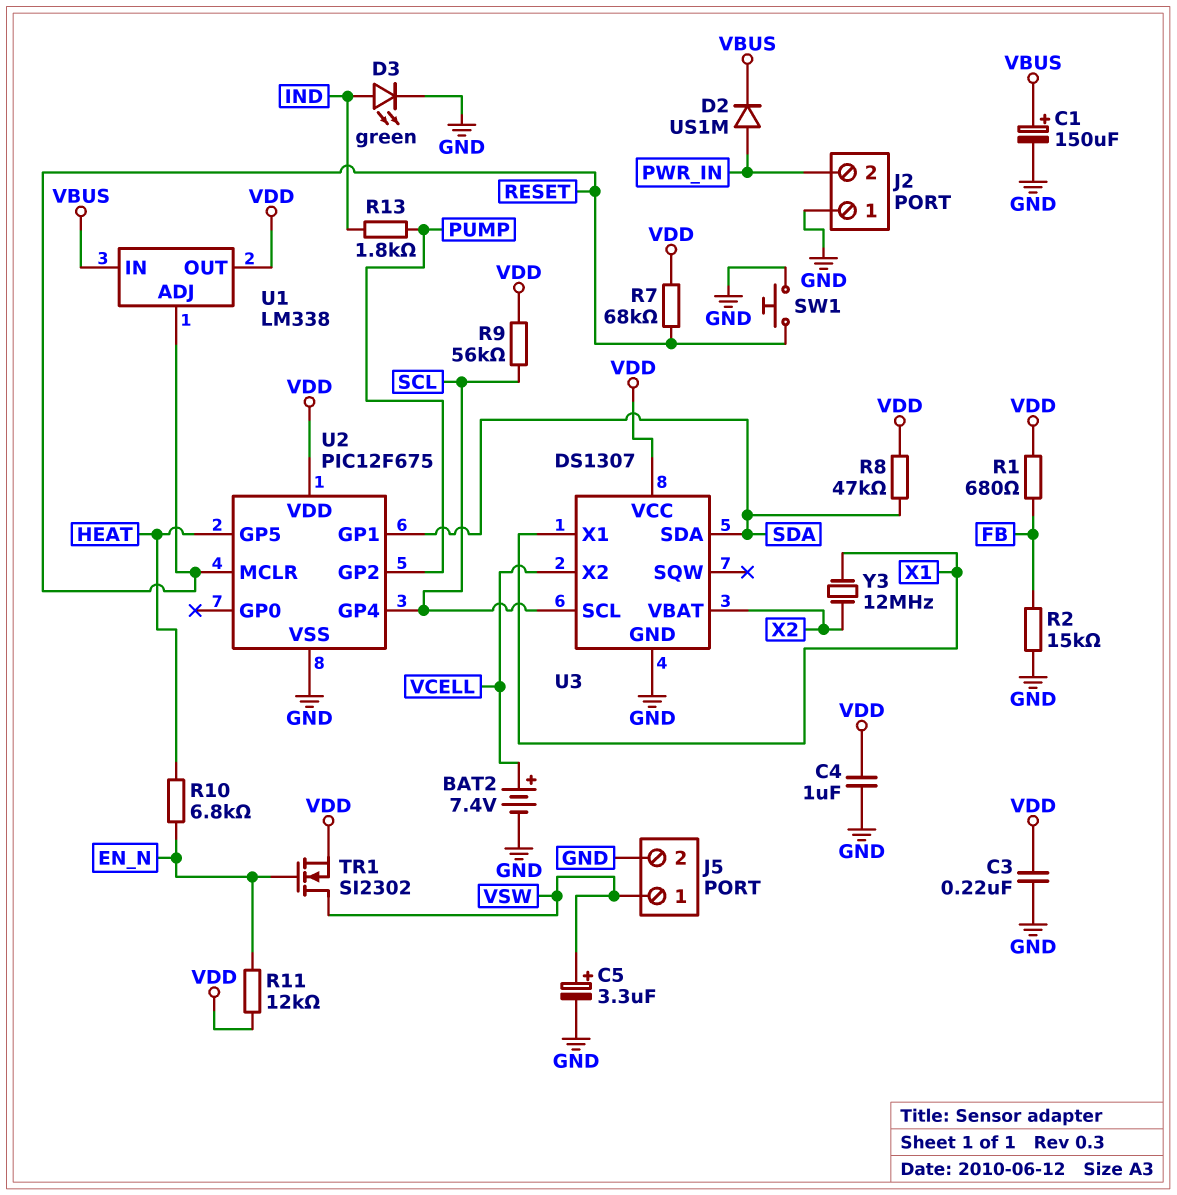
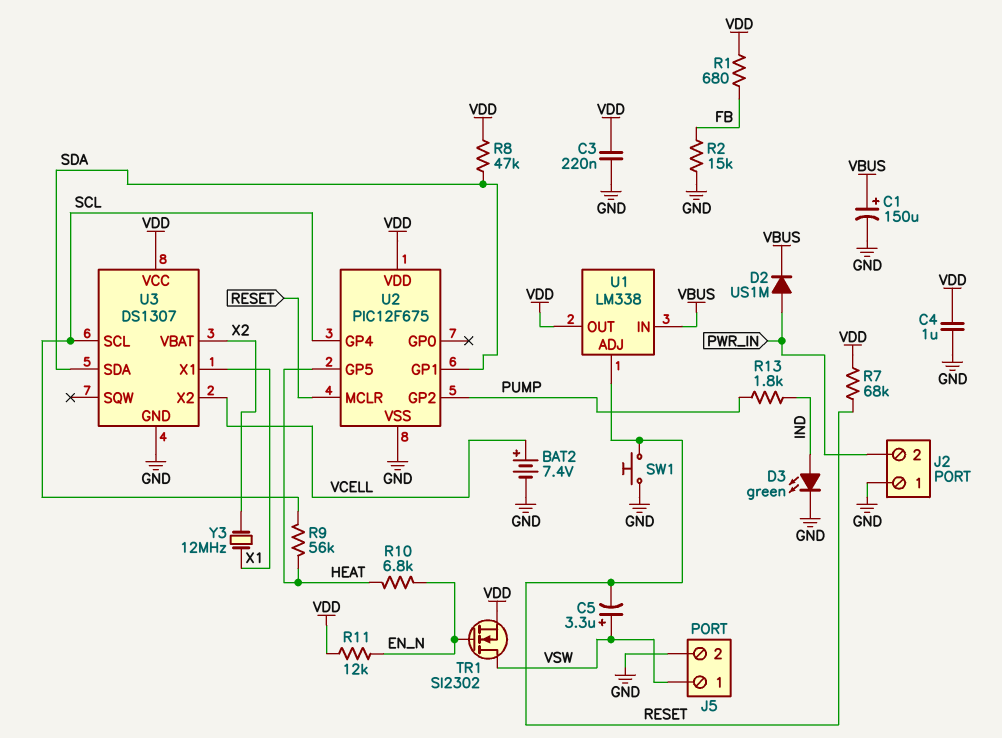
C5: 3.3uF (plus VSW, minus GND) -> 3.3uF (plus VSW, minus RESET)
R9: 56k (SCL, VDD) -> 56k (HEAT, SCL)

